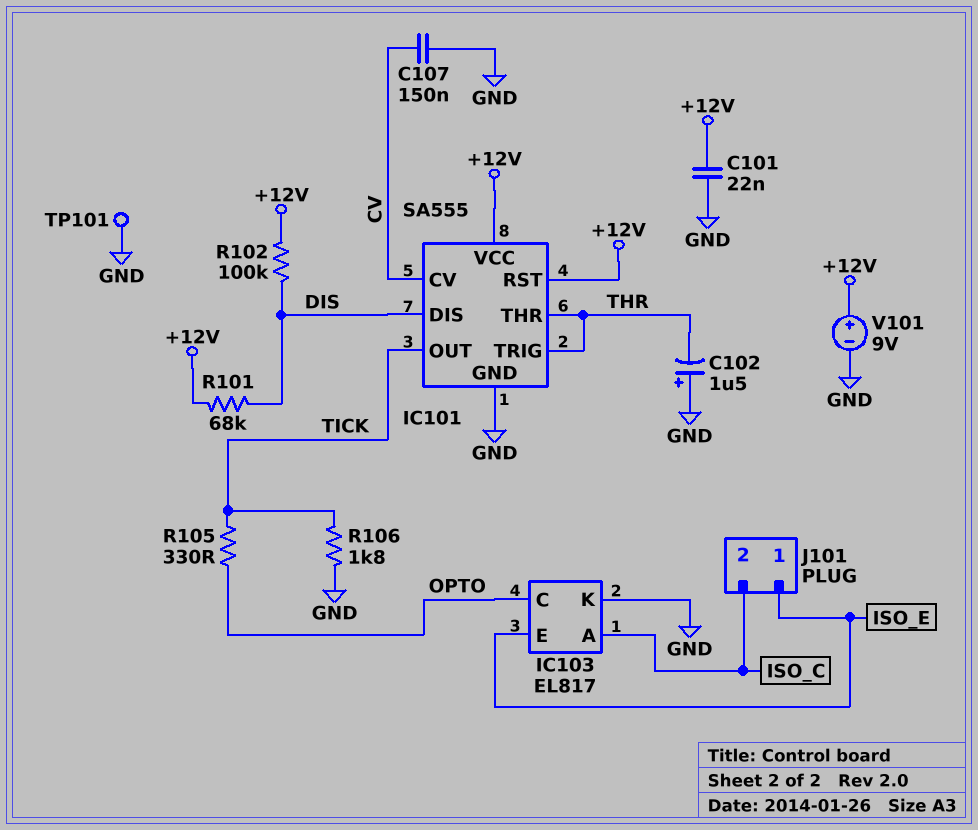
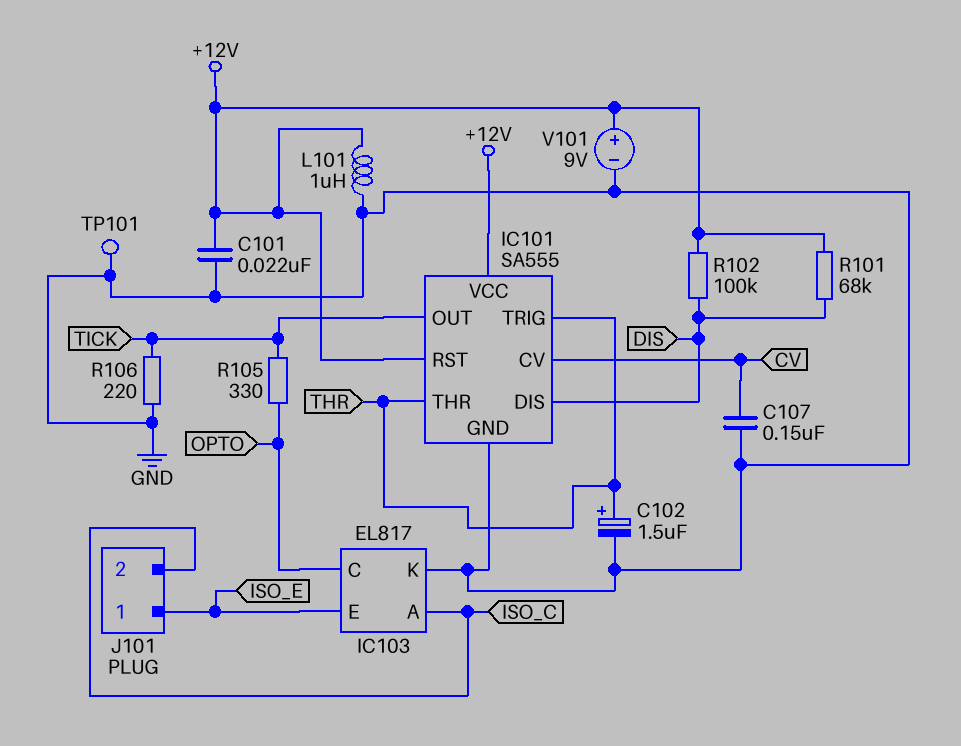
C102: 1.5uF (plus GND, minus THR) -> 1.5uF (plus THR, minus GND)
L101: none -> 1uH (+12V, GND)
R106: 1.8k (GND, TICK) -> 220 (GND, TICK)

